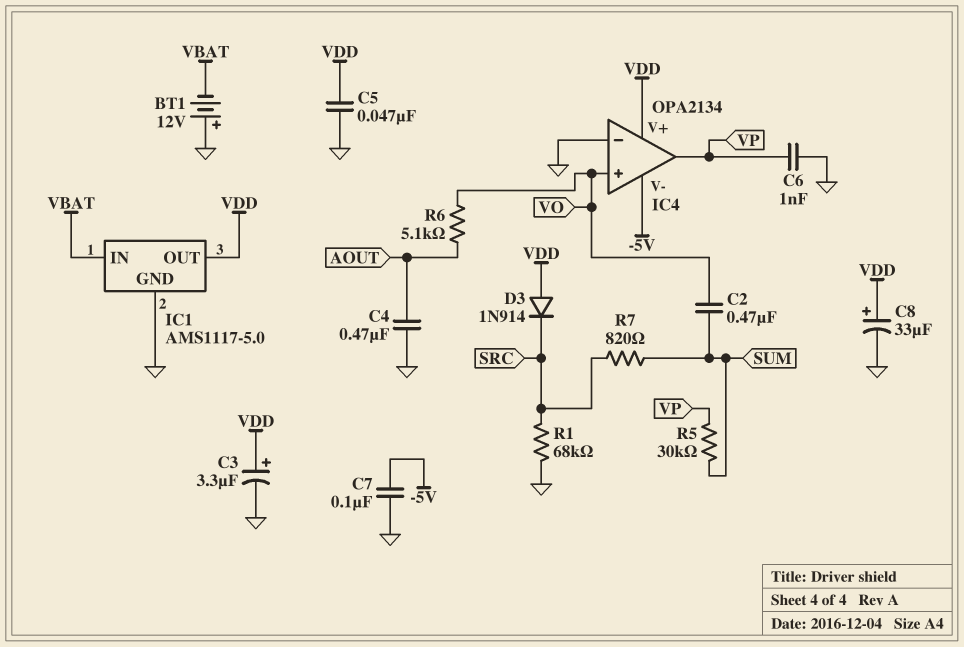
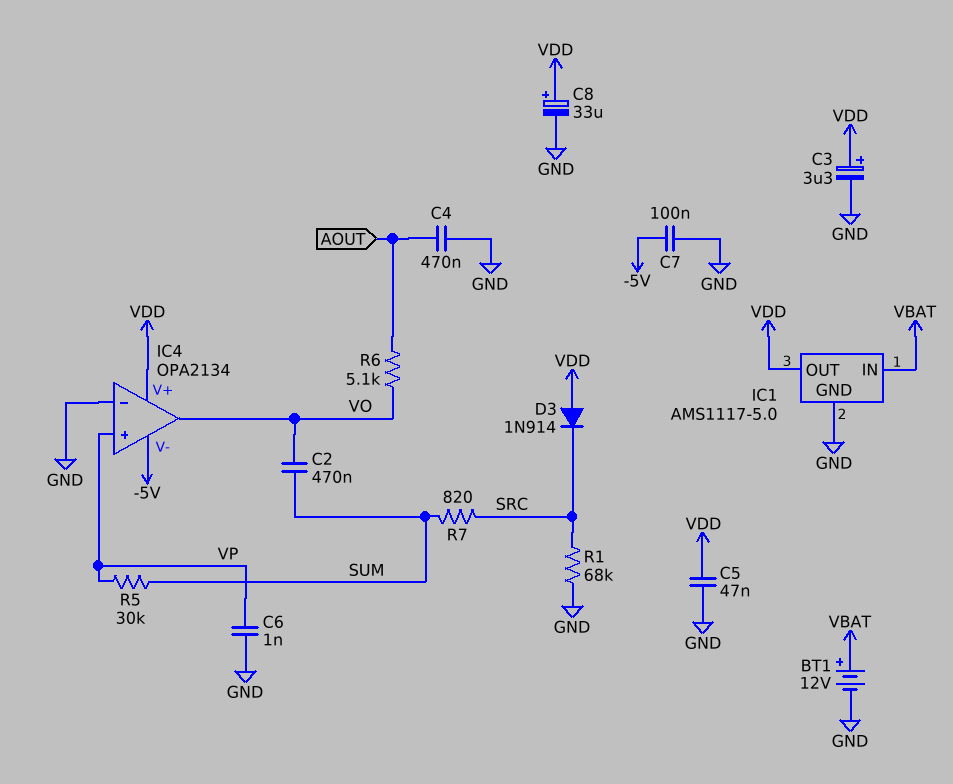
BT1: 12V (plus GND, minus VBAT) -> 12V (plus VBAT, minus GND)
IC4 pin in+: VO -> VP
IC4 pin out: VP -> VO

